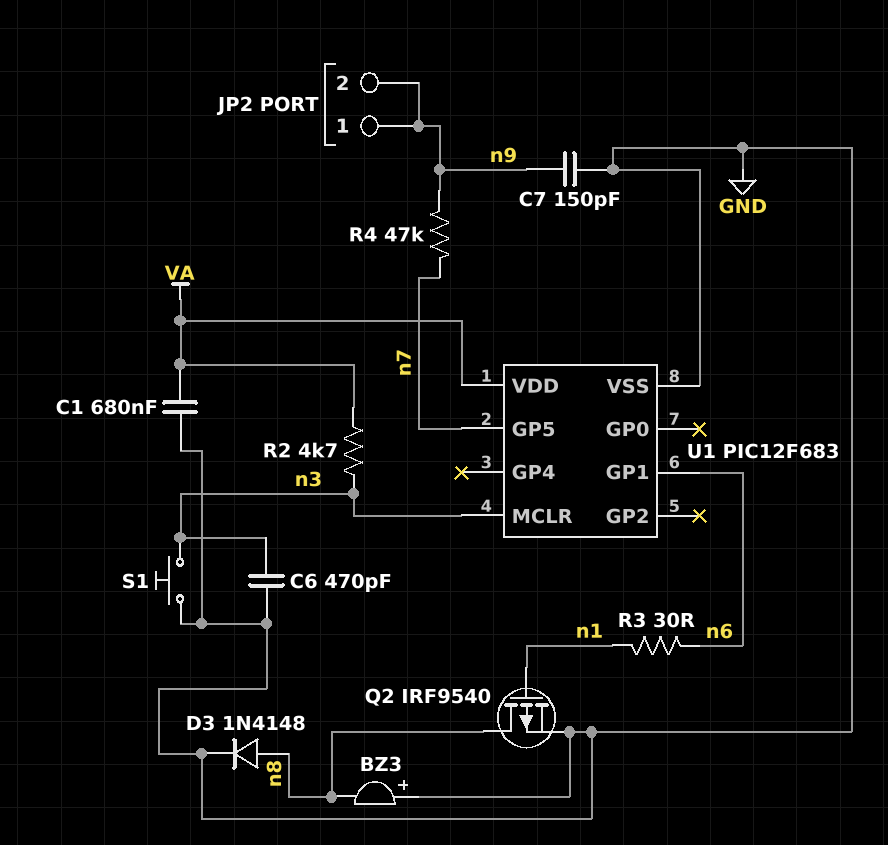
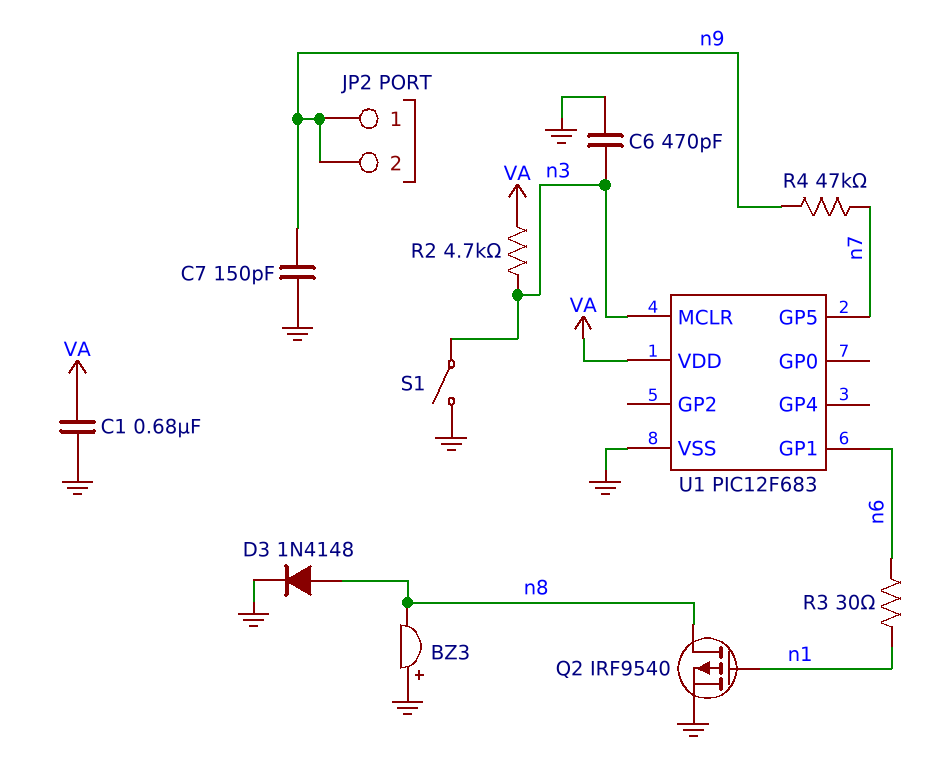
S1: button (GND, n3) -> switch (GND, n3)

